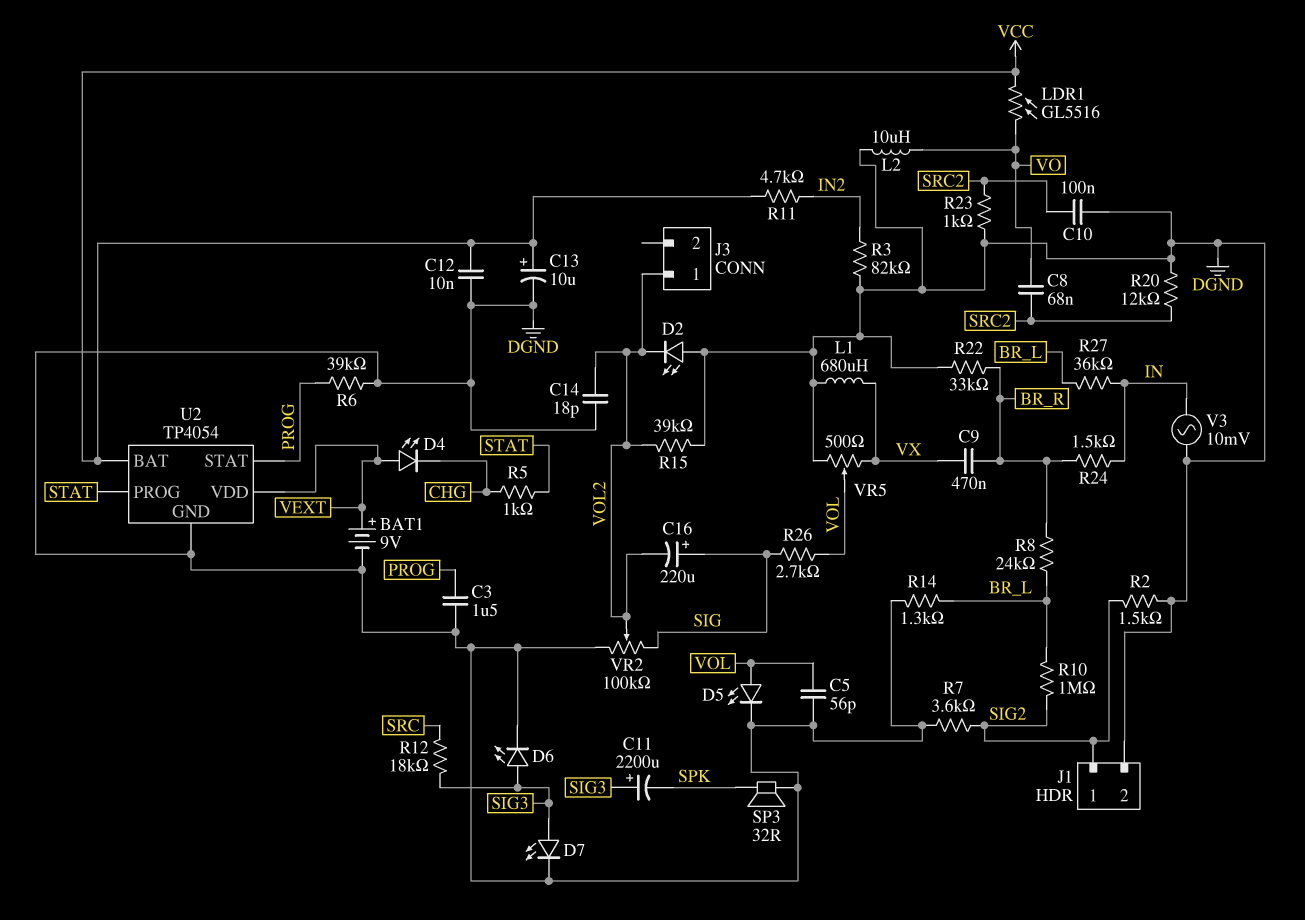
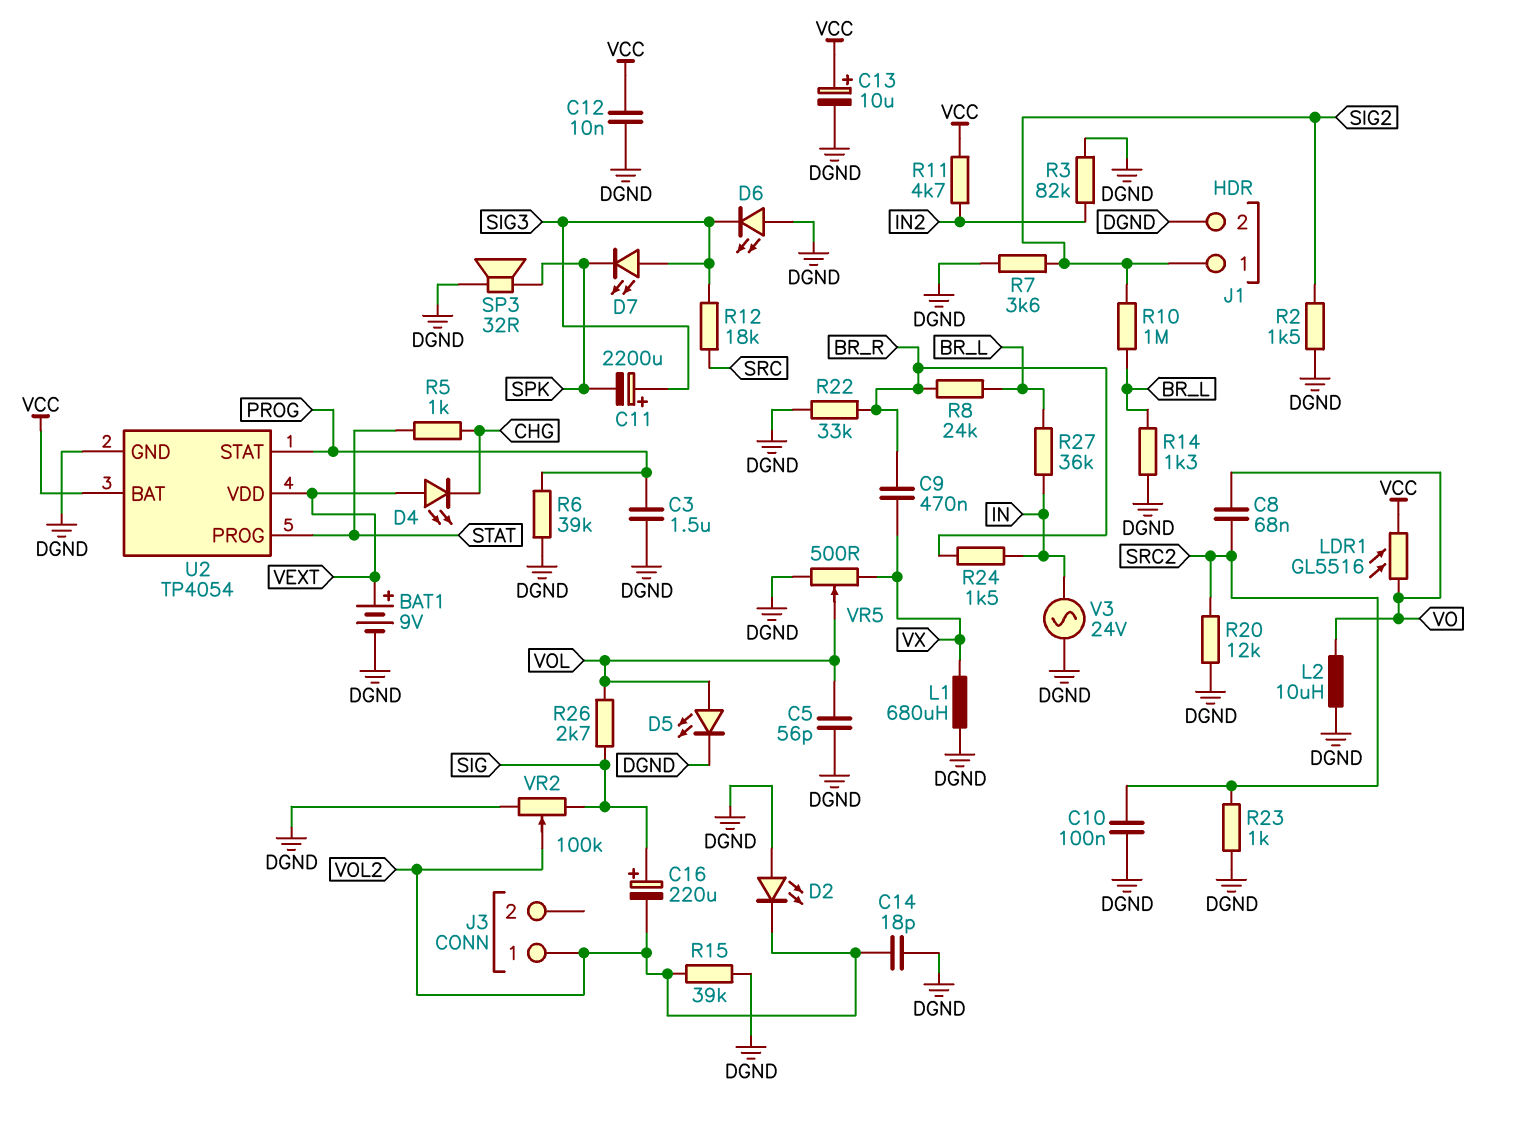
D6: LED (A SIG3, K DGND) -> LED (A DGND, K SIG3)
D7: LED (A SIG3, K DGND) -> LED (A SIG3, K SPK)
V3: AC 10mV (DGND, IN) -> AC 24V (DGND, IN)

